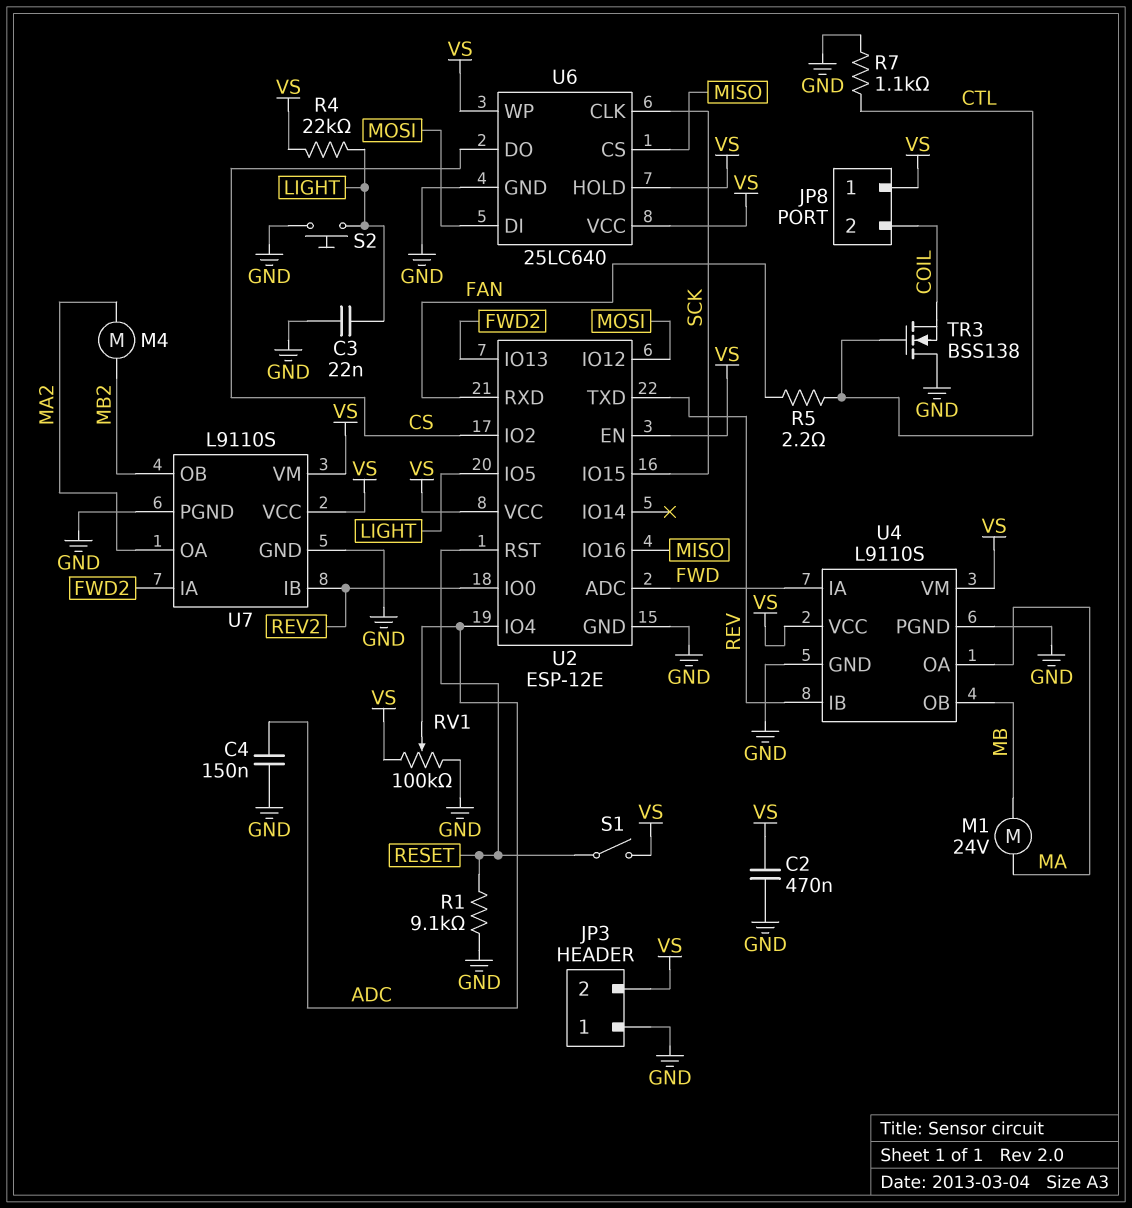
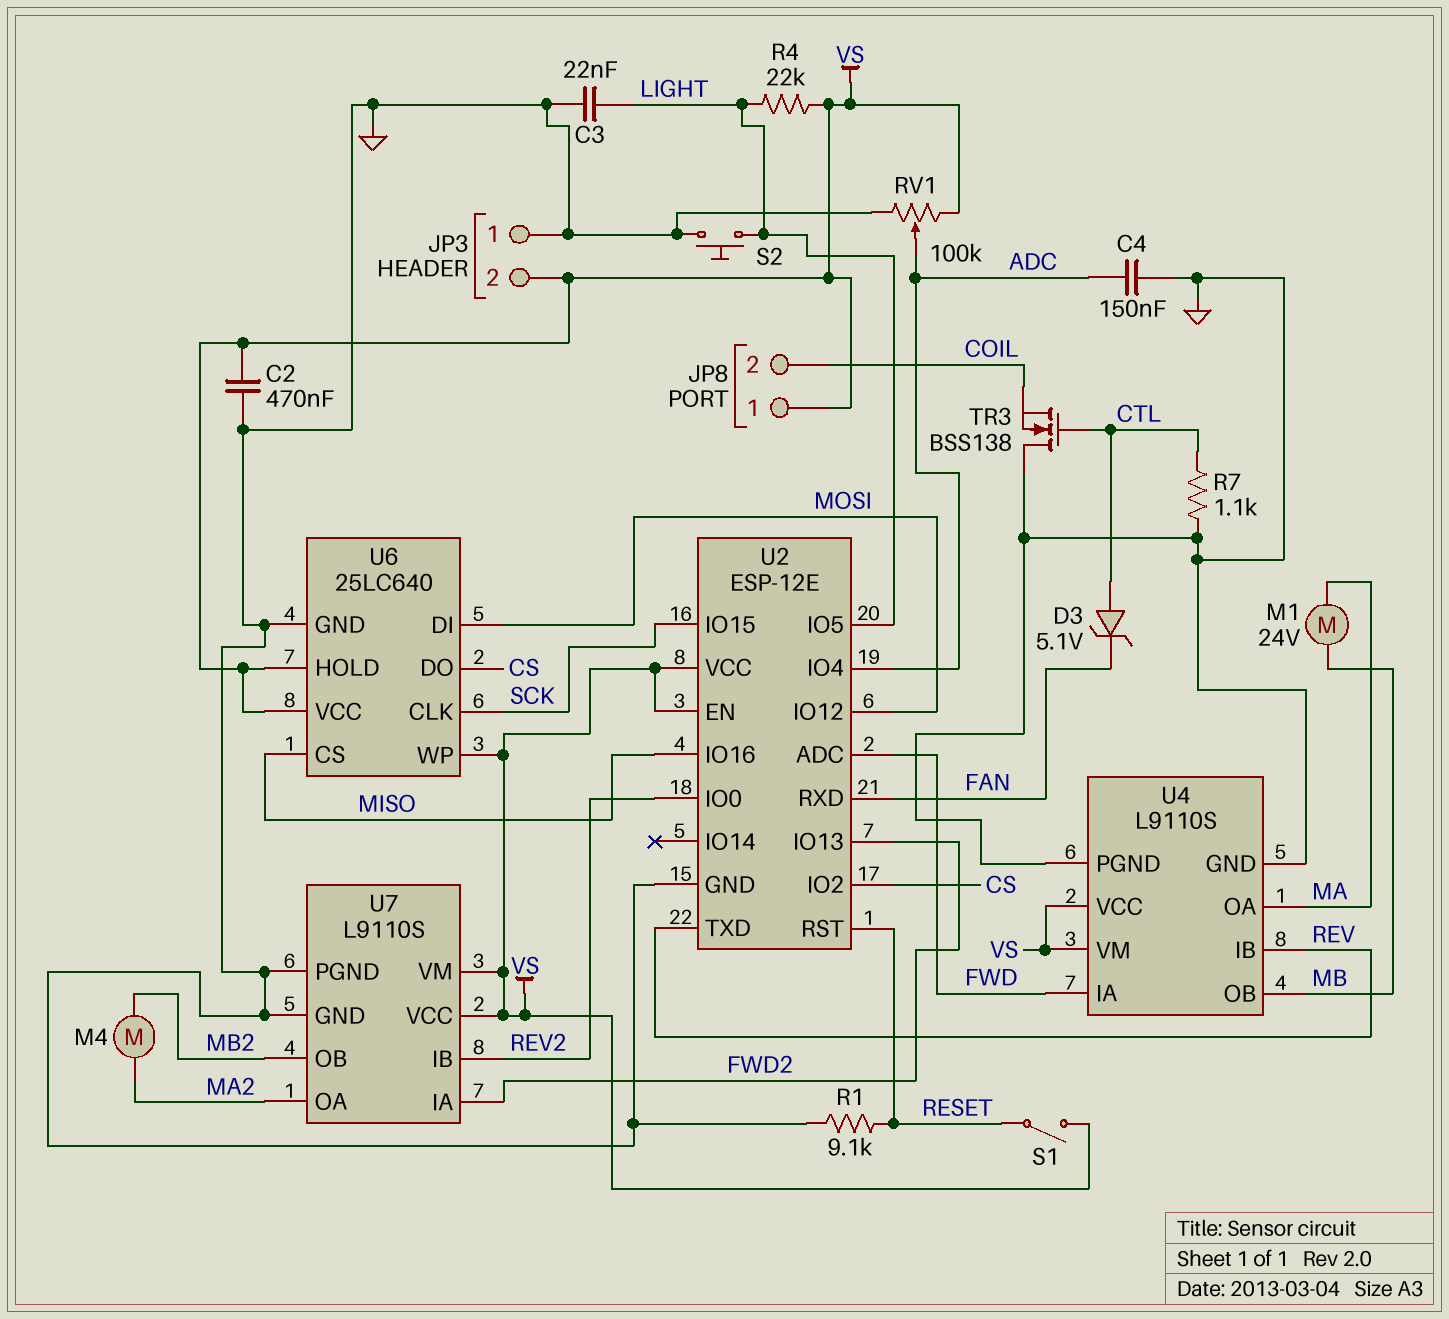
D3: none -> zener 5.1V (A CTL, K FAN)
R5: 2.2 (CTL, FAN) -> none

